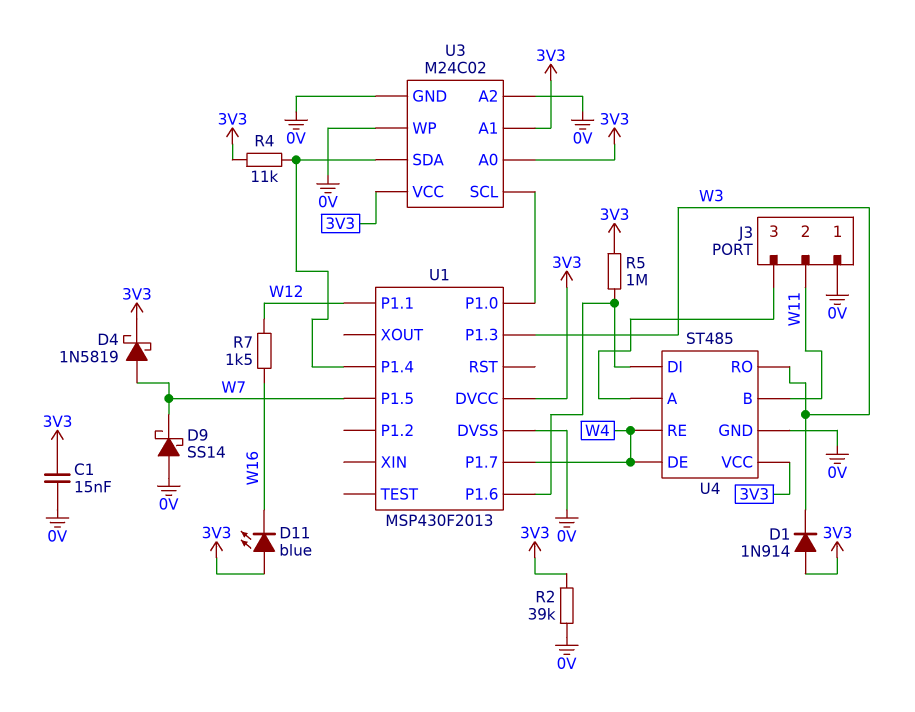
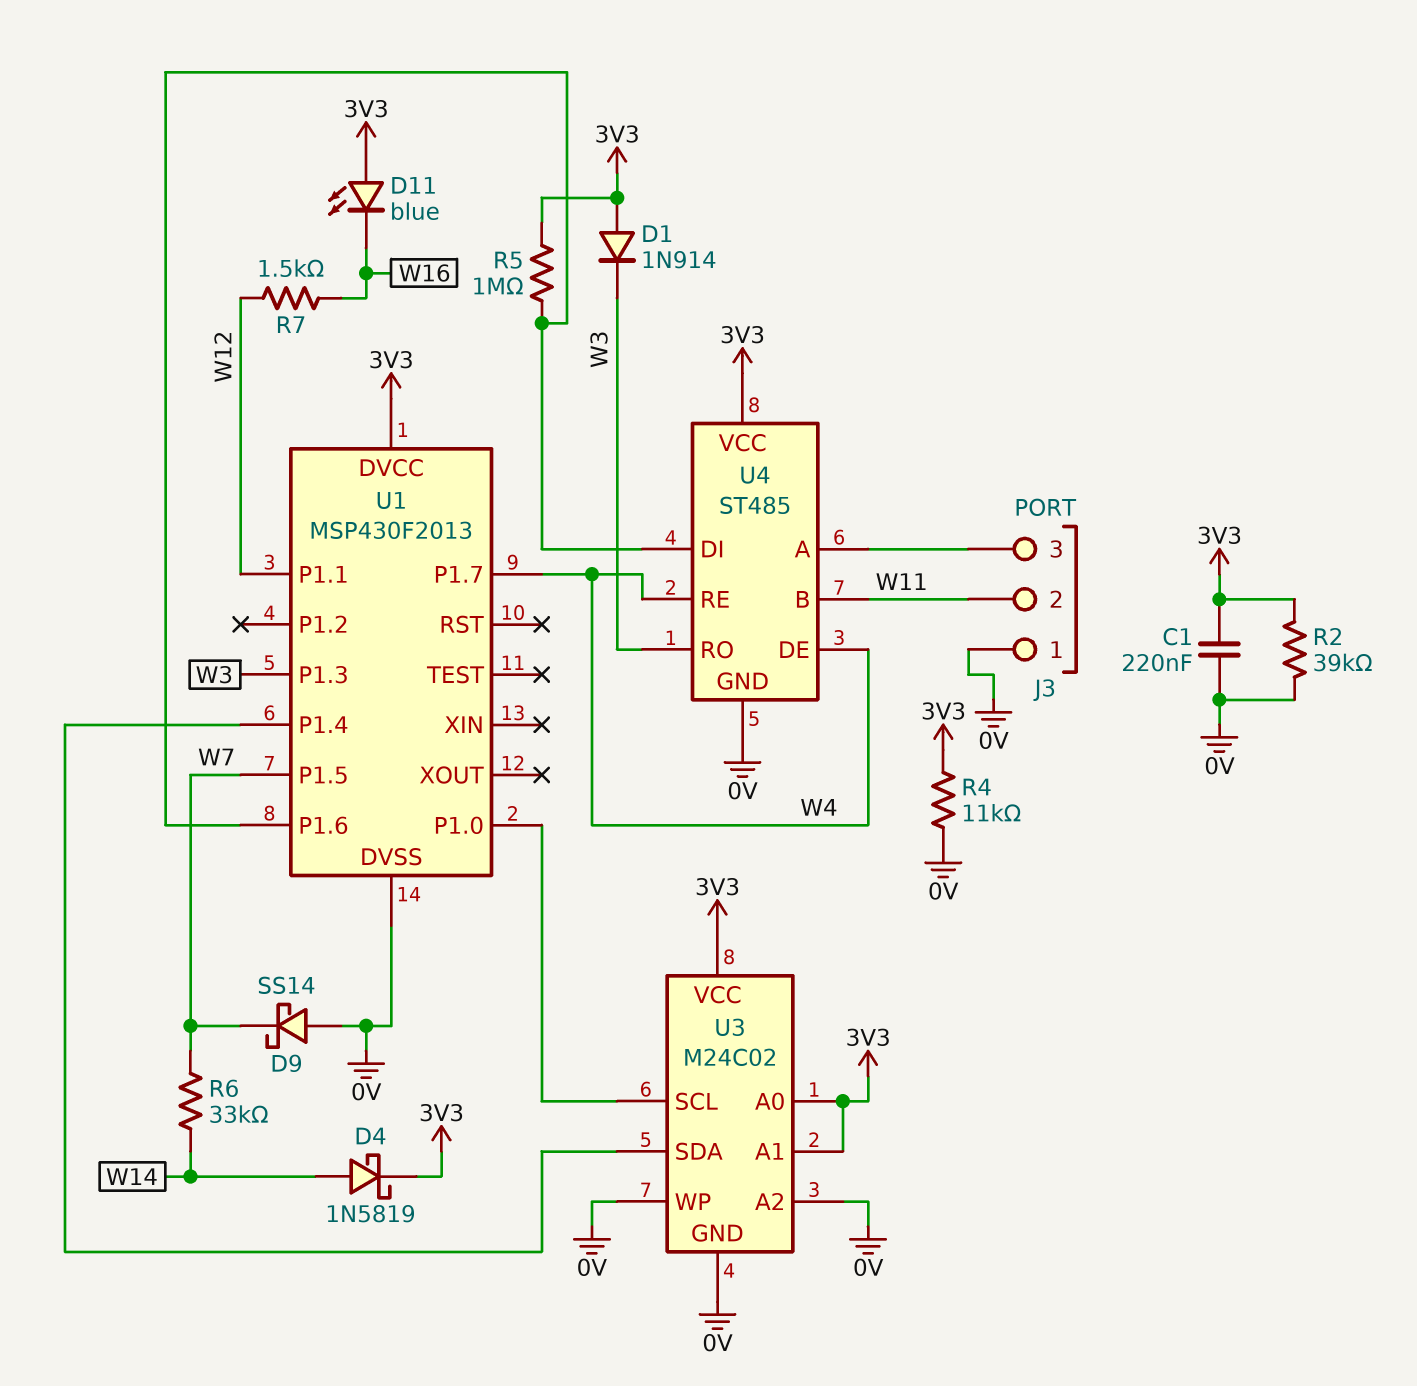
C1: 15nF (0V, 3V3) -> 220nF (0V, 3V3)
D4: schottky 1N5819 (A W7, K 3V3) -> schottky 1N5819 (A W14, K 3V3)
R4: 11k (3V3, U1/P1.4) -> 11k (0V, 3V3)
R6: none -> 33k (W7, W14)

